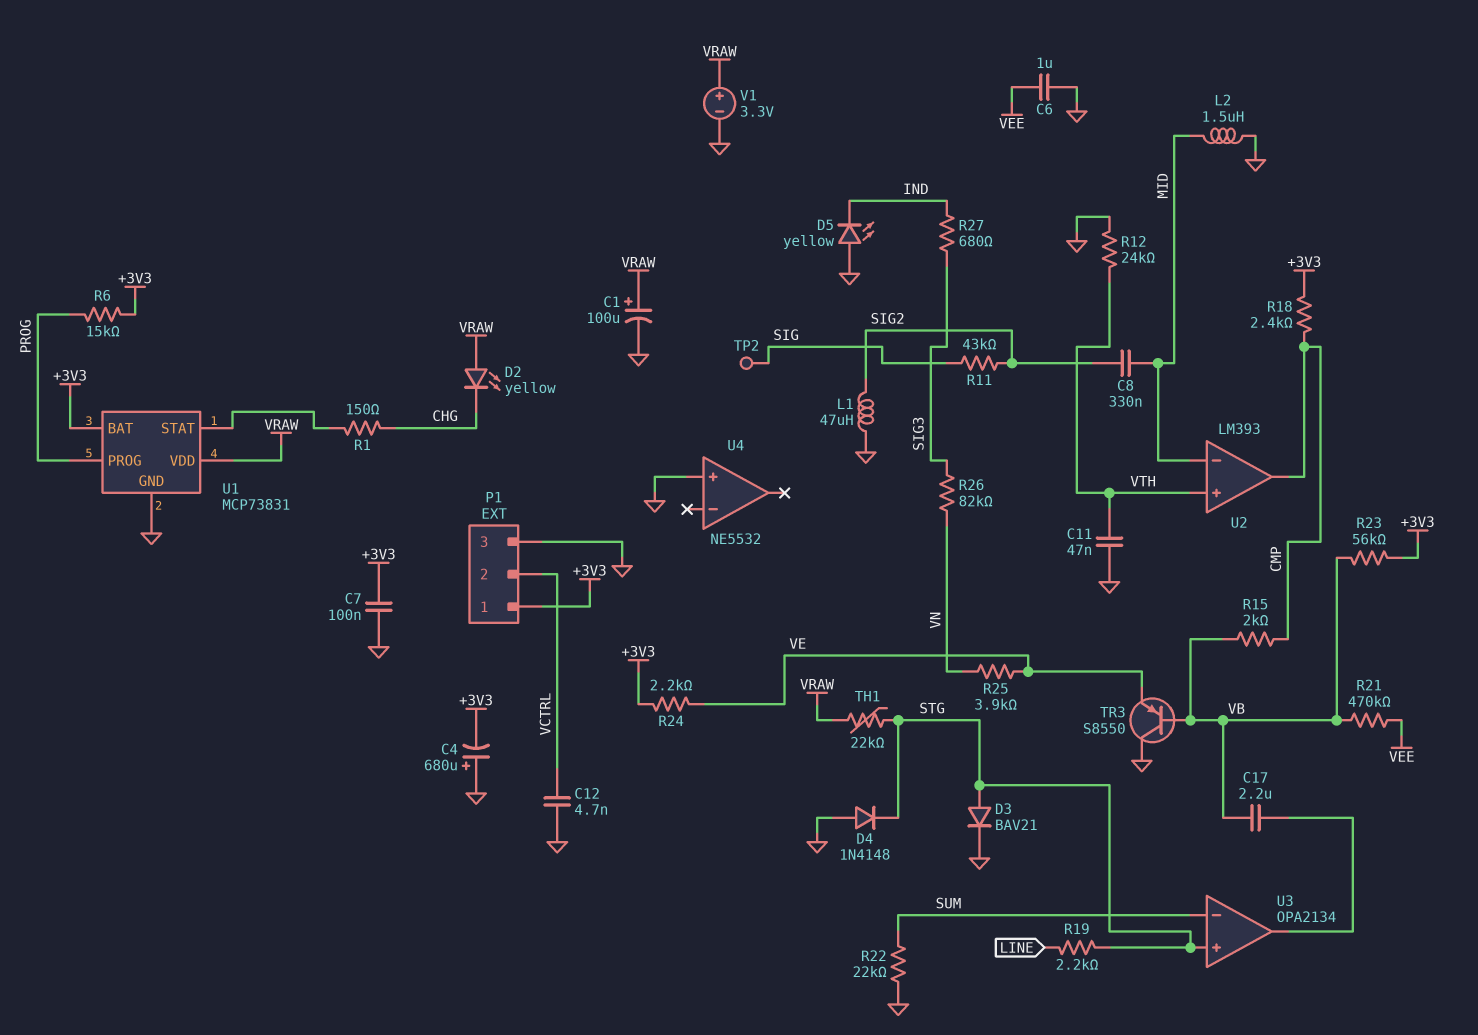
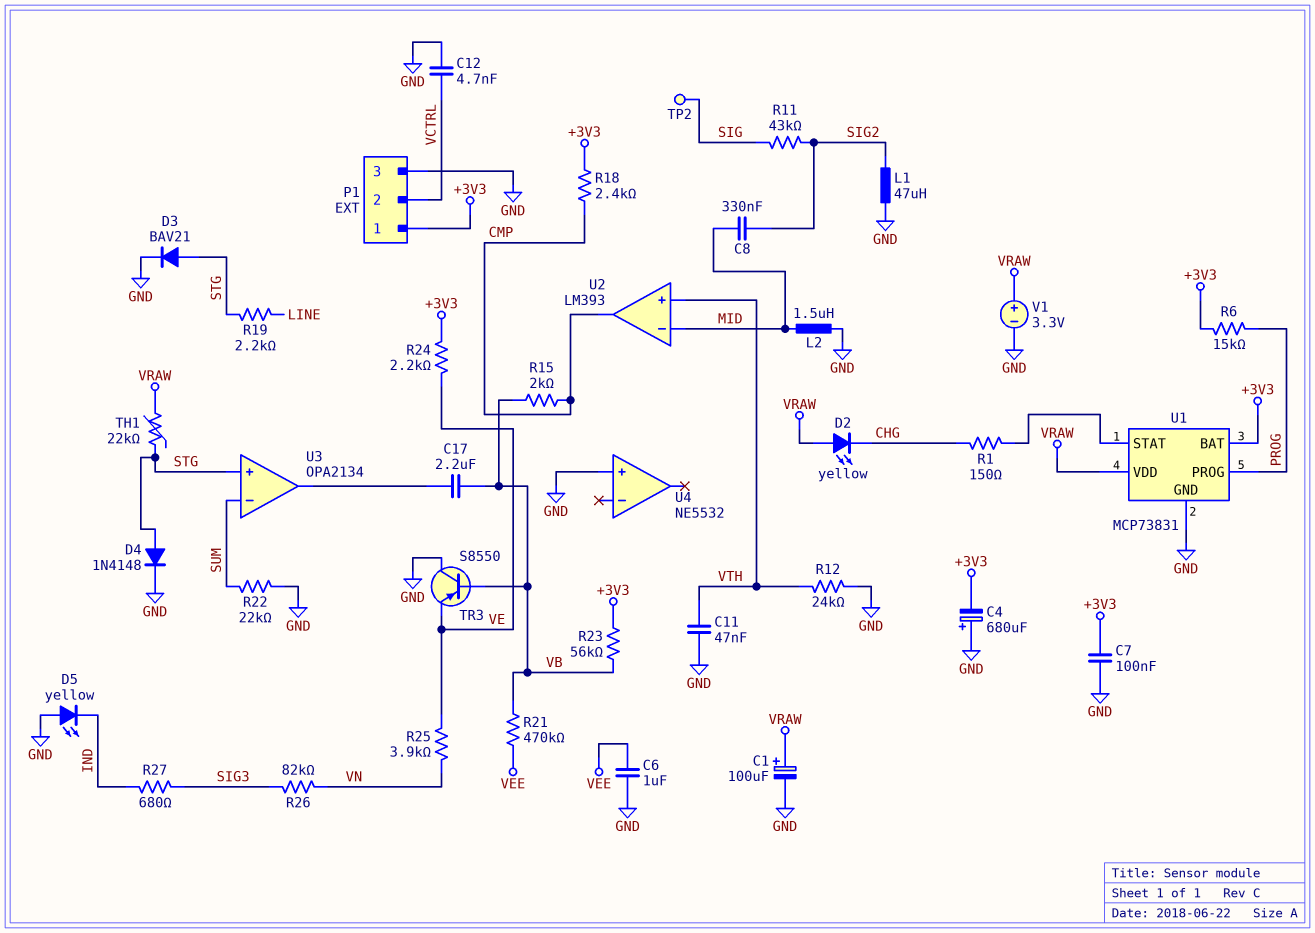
D4: diode 1N4148 (A GND, K STG) -> diode 1N4148 (A STG, K GND)

